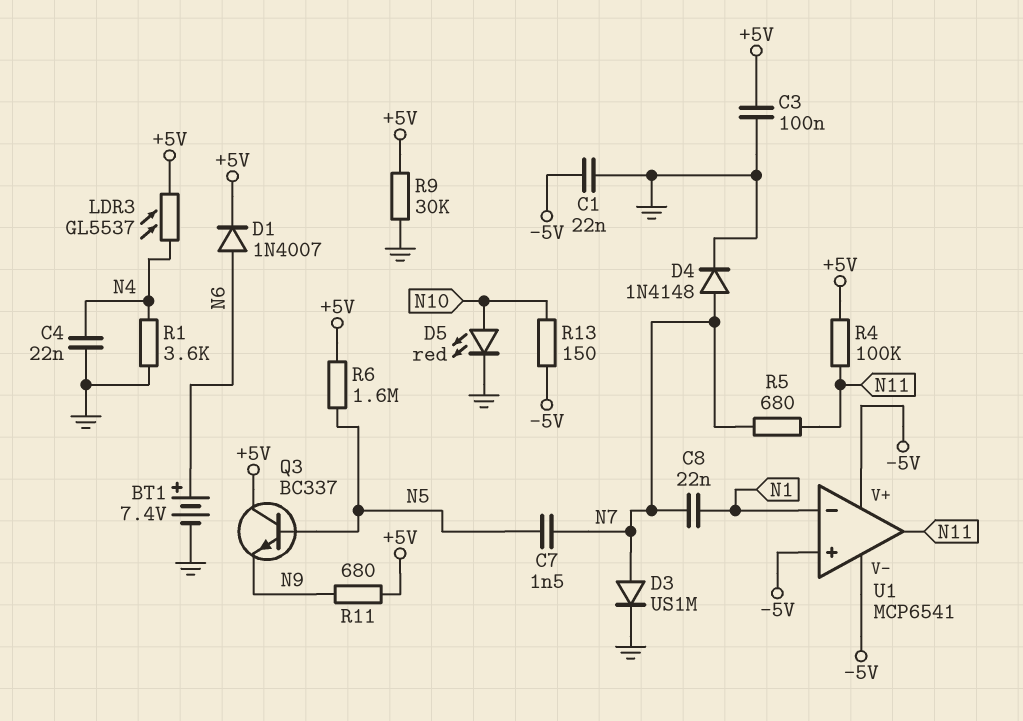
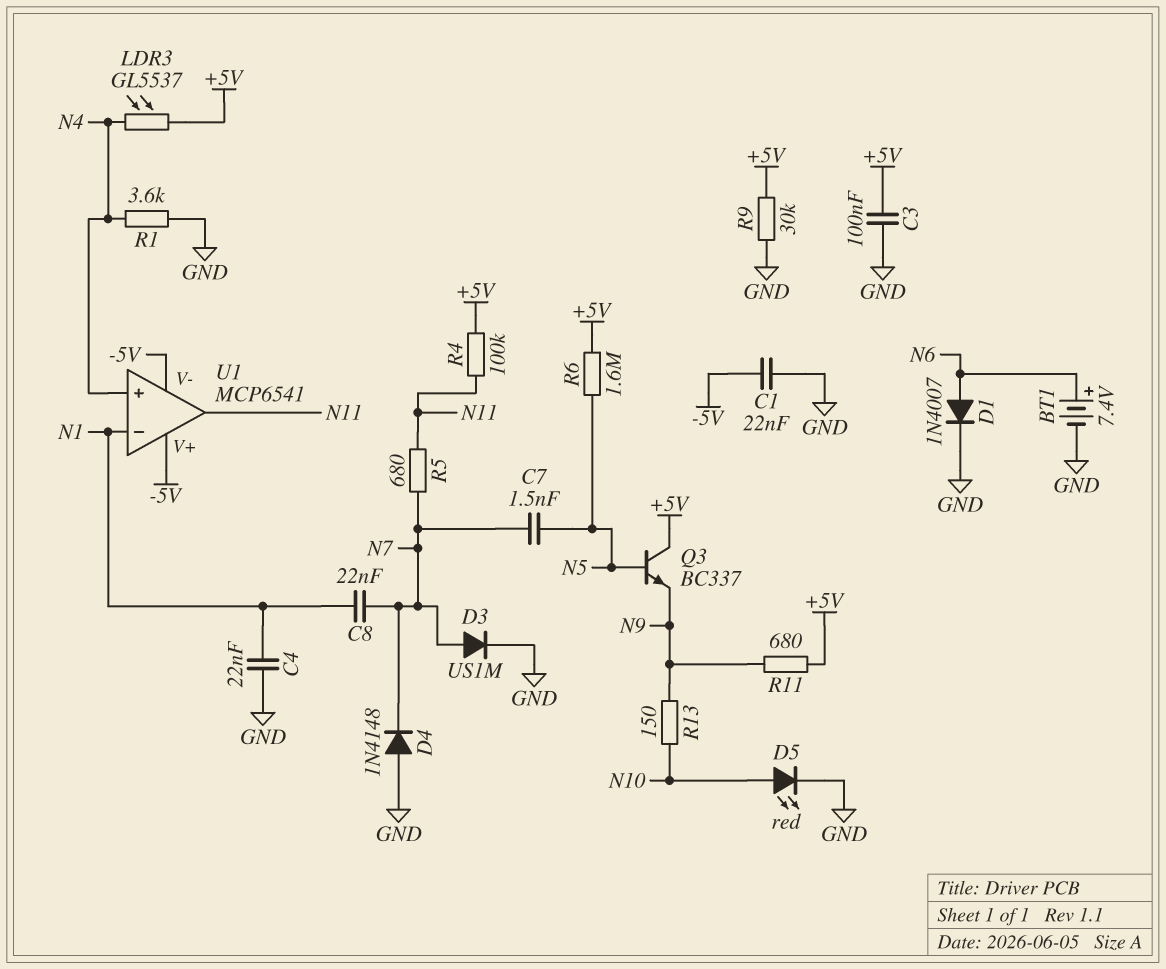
C4: 22nF (GND, N4) -> 22nF (GND, N1)
D1: diode 1N4007 (A N6, K +5V) -> diode 1N4007 (A N6, K GND)
D4: diode 1N4148 (A N7, K GND) -> diode 1N4148 (A GND, K N7)
R13: 150 (-5V, N10) -> 150 (N9, N10)
U1 pin in+: -5V -> N4

